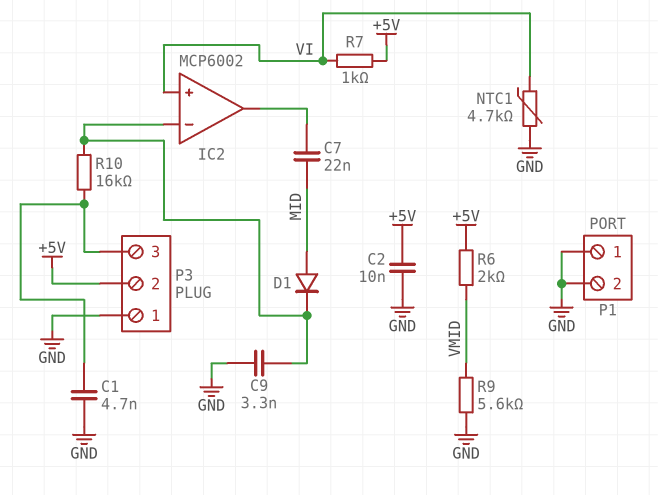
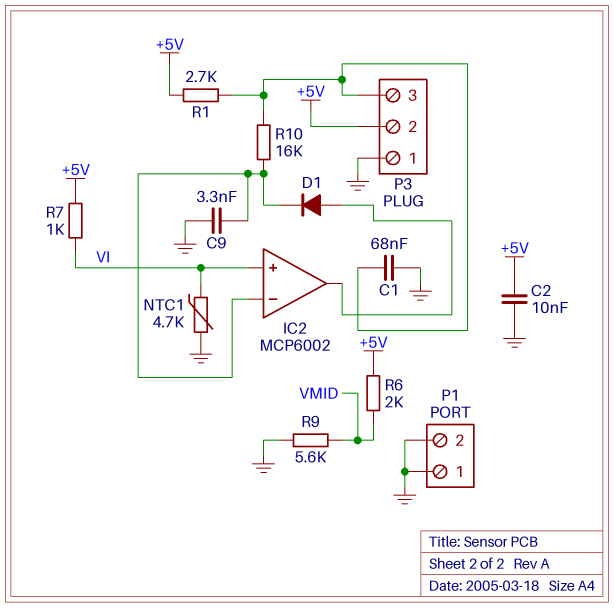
C1: 4.7nF (GND, P3/3) -> 68nF (GND, P3/3)
C7: 22nF (IC2/out, MID) -> none
D1: diode (A MID, K IC2/in-) -> diode (A IC2/out, K IC2/in-)
R1: none -> 2.7k (+5V, P3/3)

